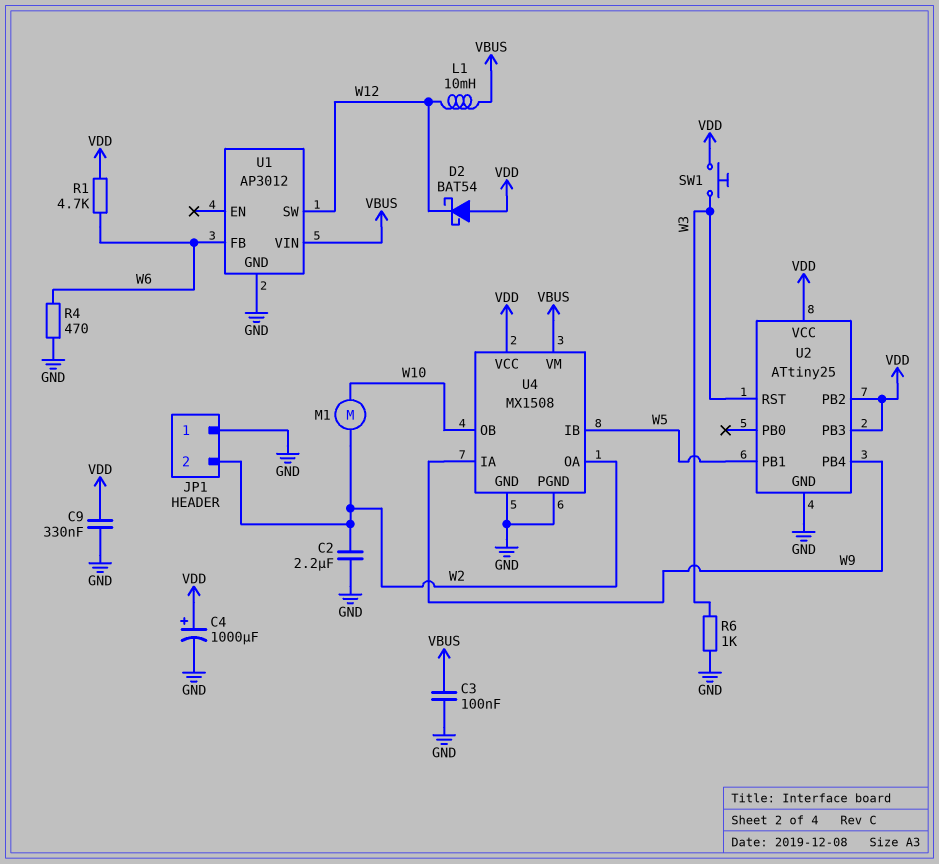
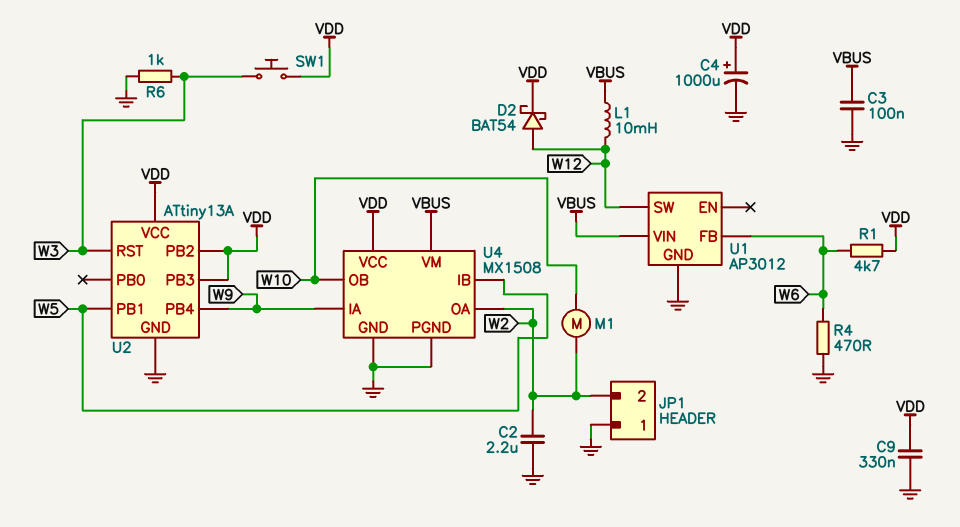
D2: schottky BAT54 (A VDD, K W12) -> schottky BAT54 (A W12, K VDD)
U2: ATtiny25 -> ATtiny13A

